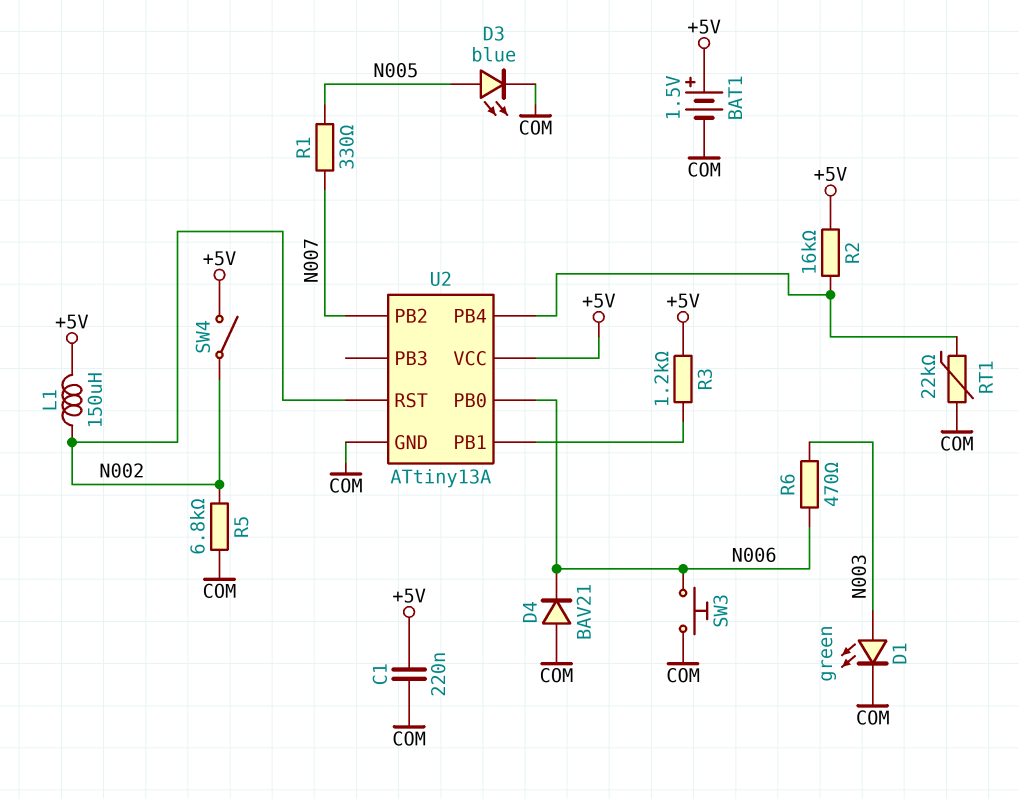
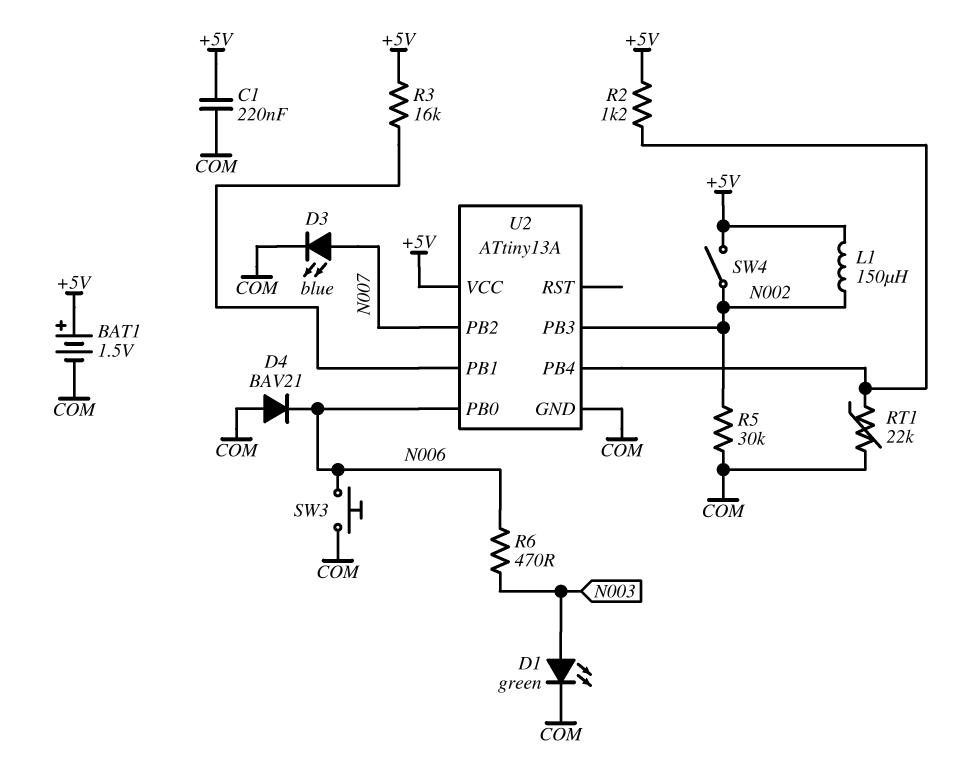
D3: LED blue (A N005, K COM) -> LED blue (A N007, K COM)
R1: 330 (N005, N007) -> none
R2: 16k (+5V, U2/PB4) -> 1.2k (+5V, U2/PB4)
R3: 1.2k (+5V, U2/PB1) -> 16k (+5V, U2/PB1)
R5: 6.8k (COM, N002) -> 30k (COM, N002)
U2 pin PB3: none -> N002
U2 pin RST: N002 -> none

